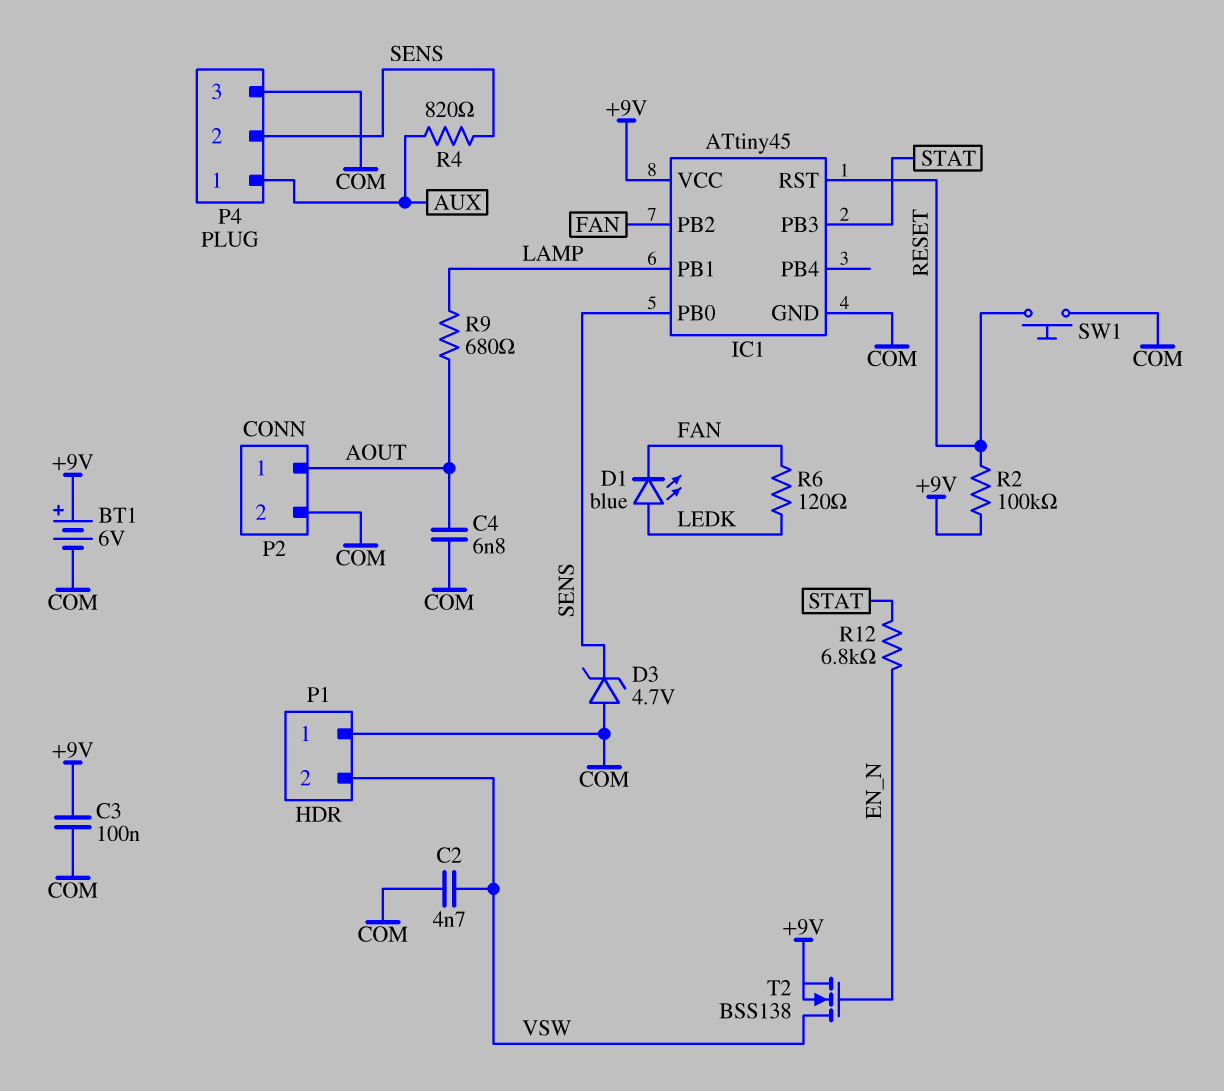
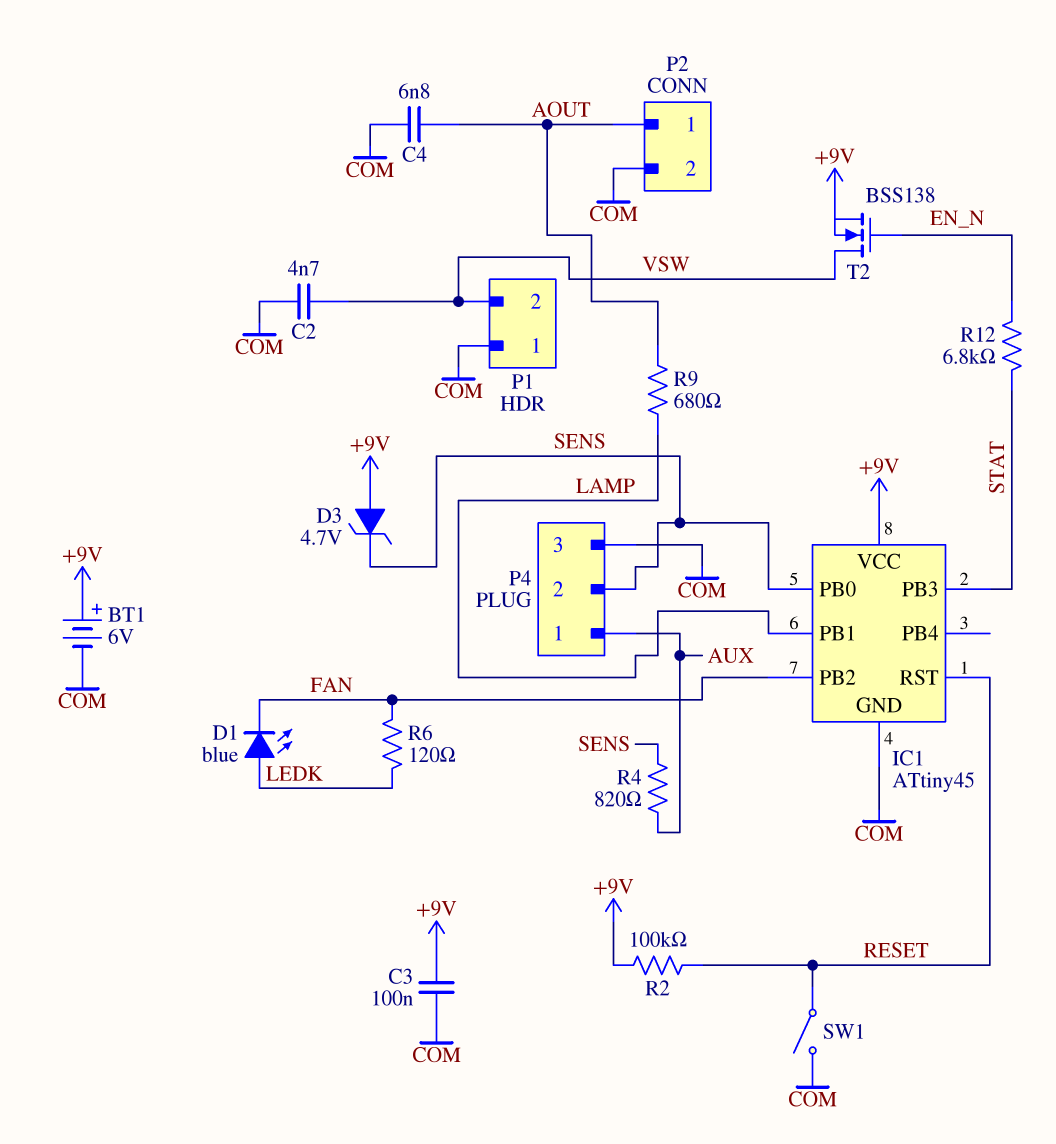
D3: zener 4.7V (A COM, K SENS) -> zener 4.7V (A +9V, K SENS)
SW1: button (COM, RESET) -> switch (COM, RESET)

